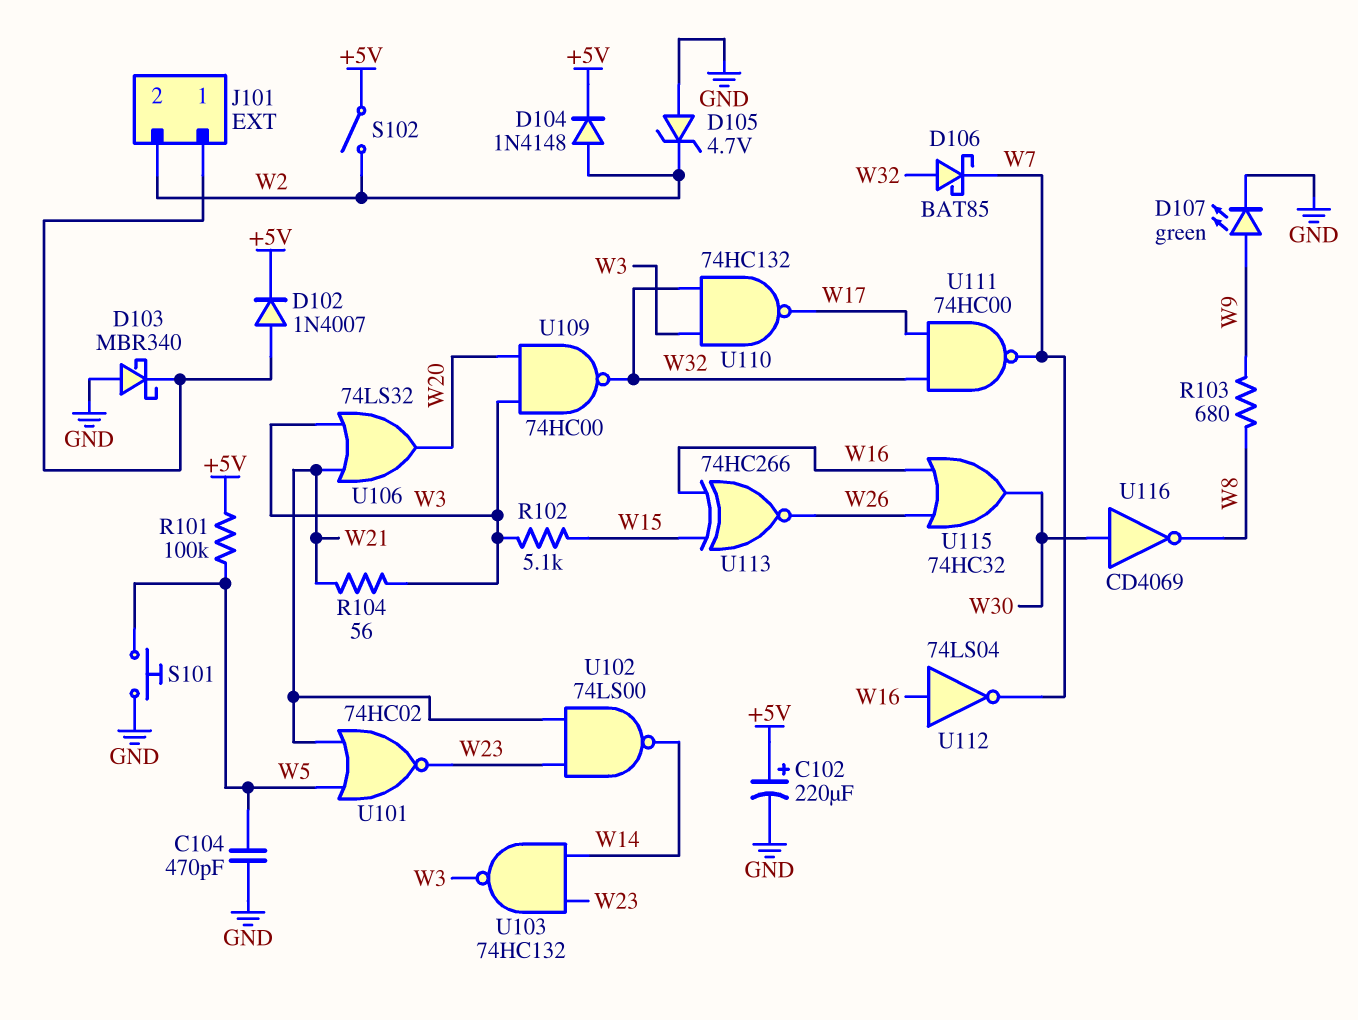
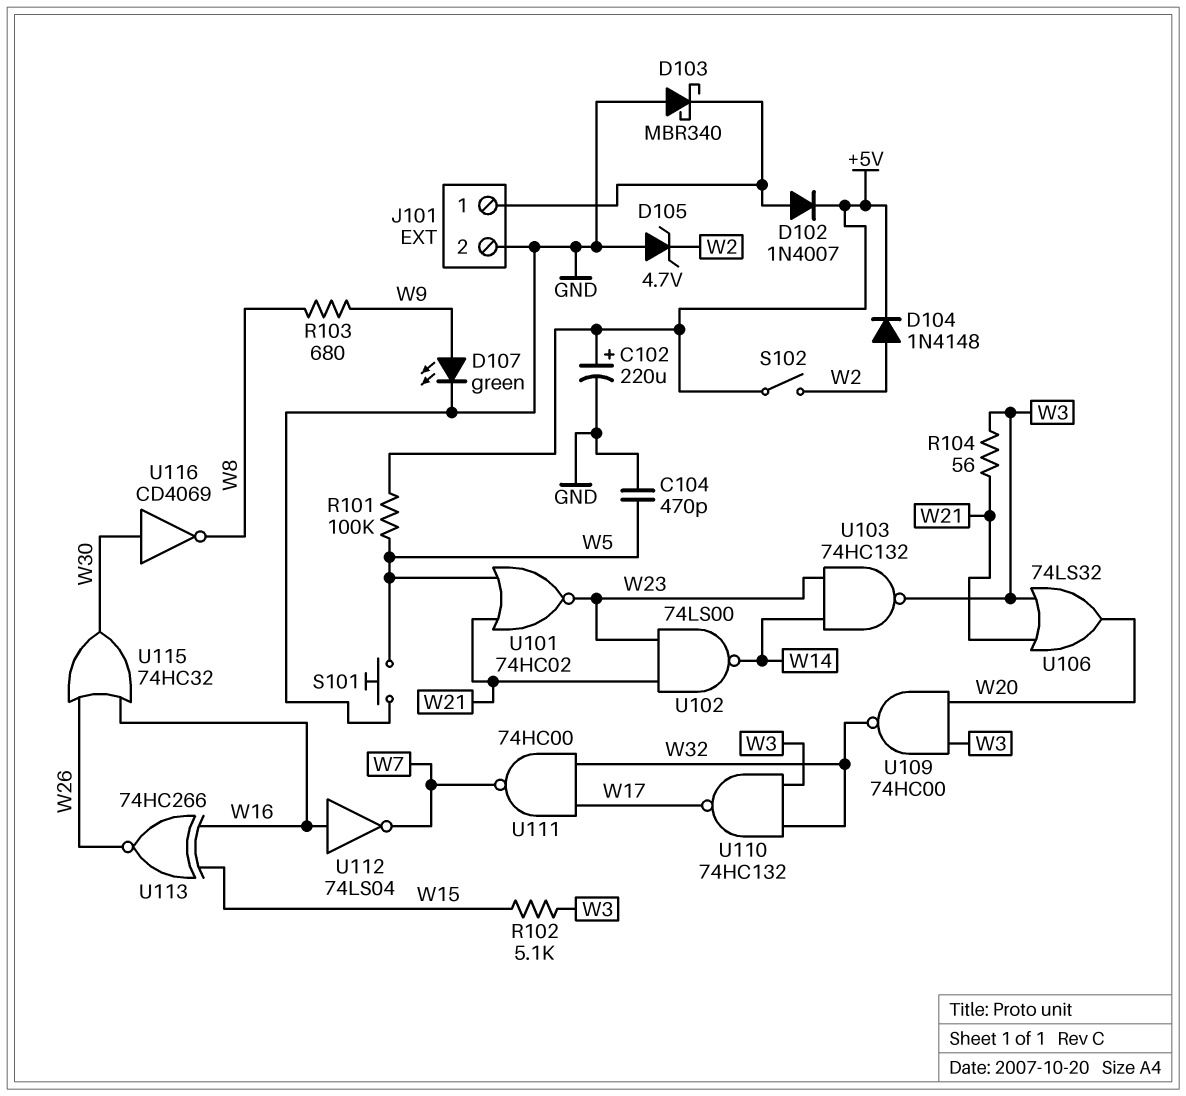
D106: schottky BAT85 (A W32, K W7) -> none
J101 pin 2: W2 -> GND

